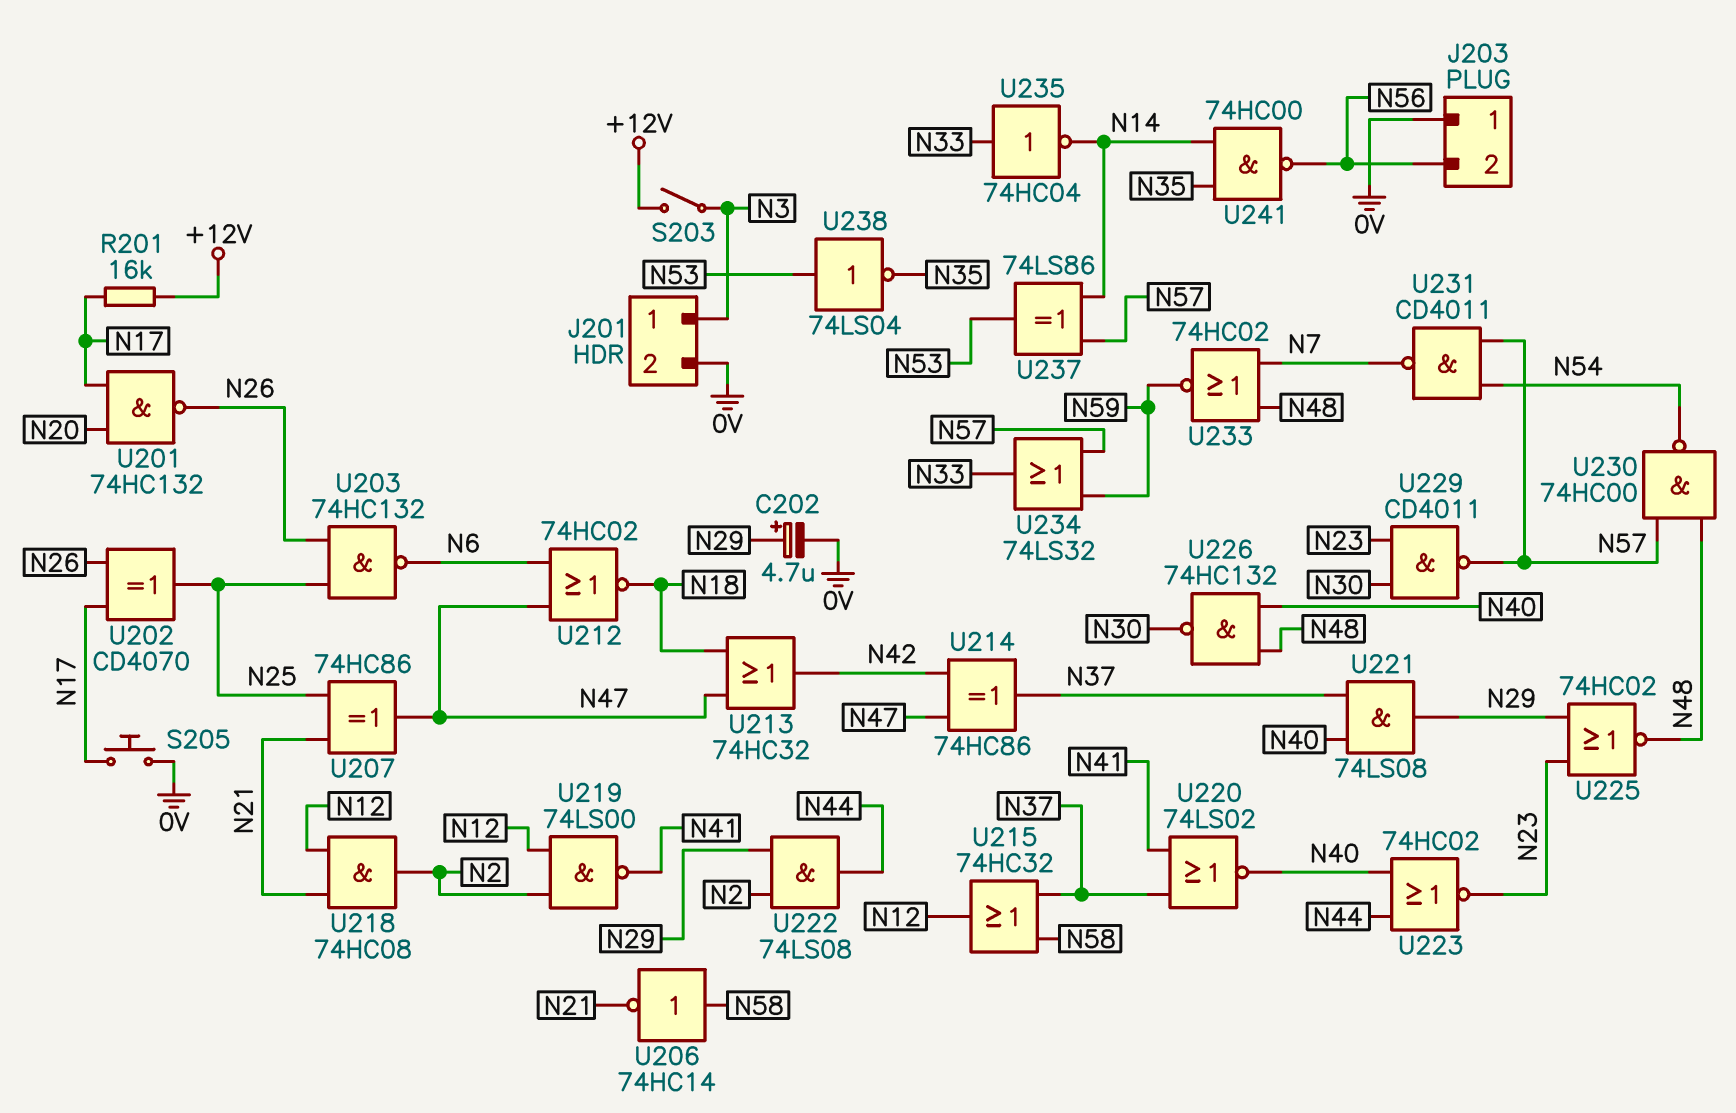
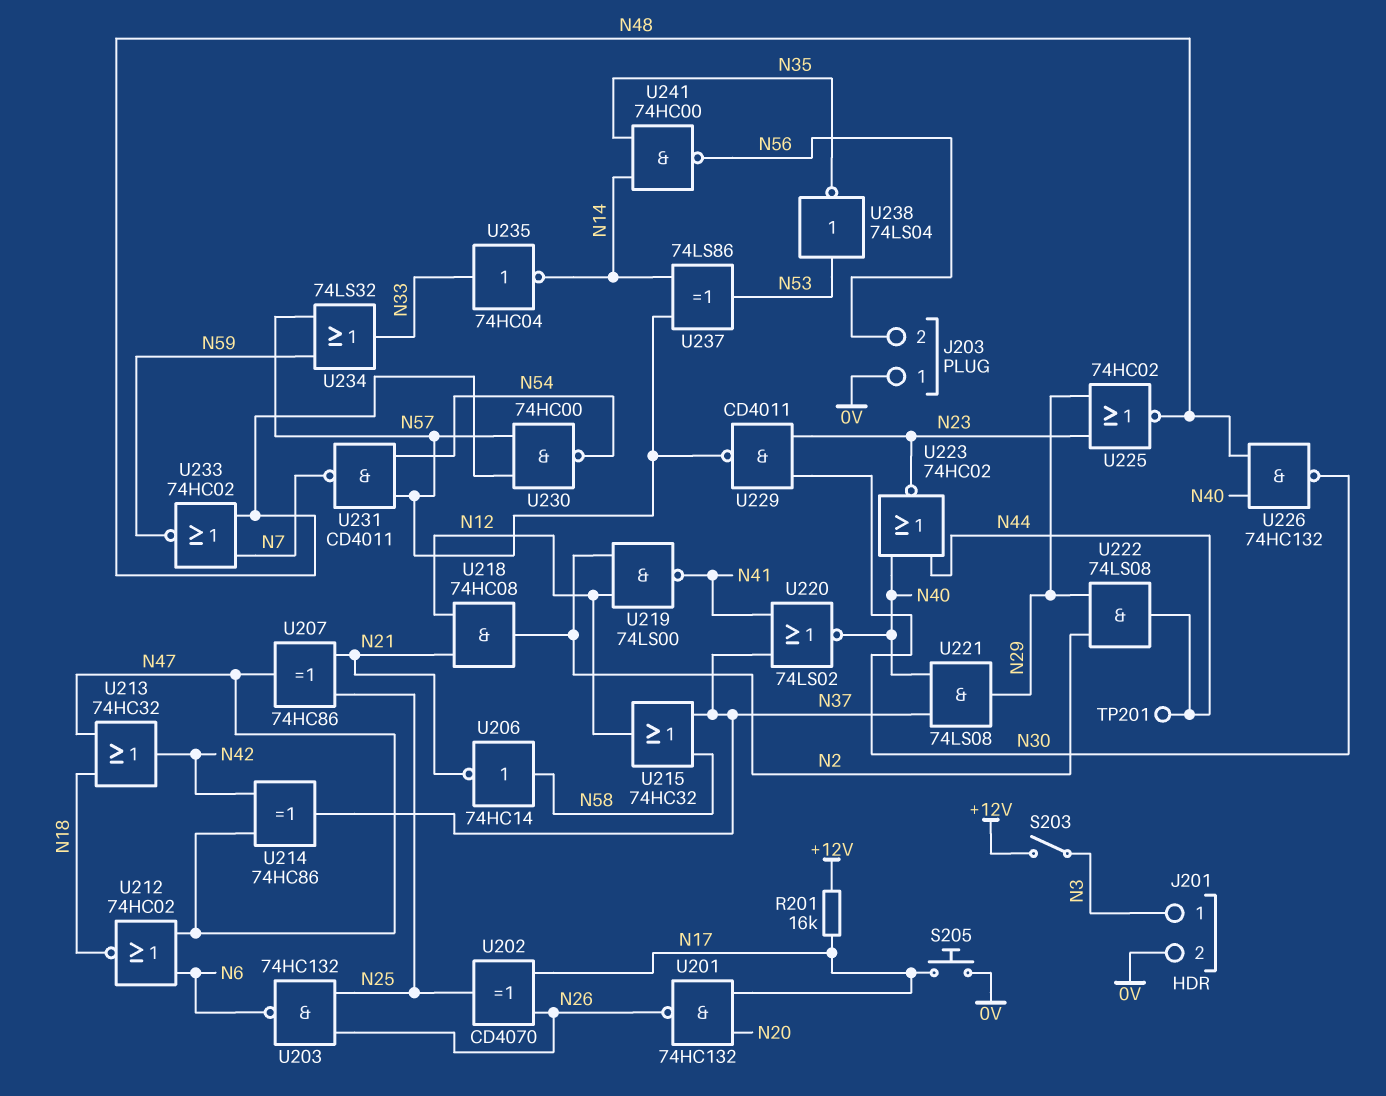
C202: 4.7uF (plus N29, minus 0V) -> none
TP201: none -> test point (N44)

